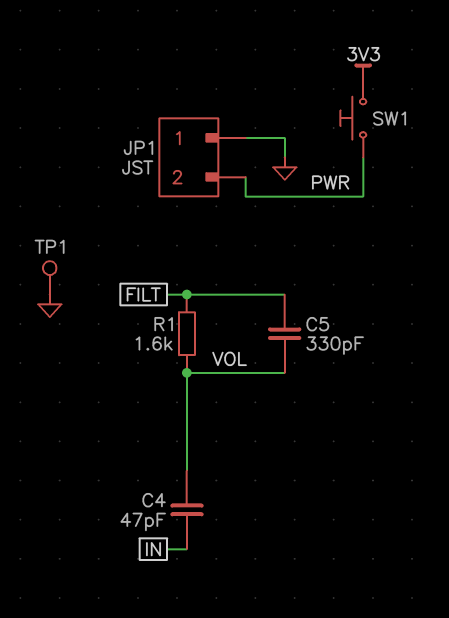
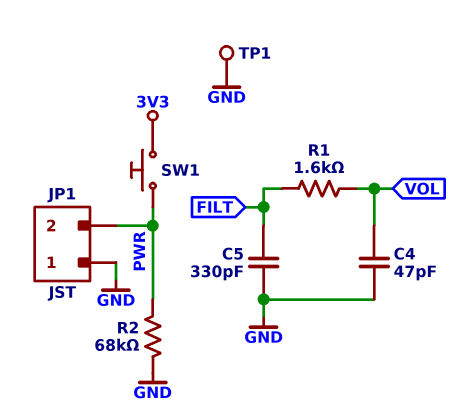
C4: 47pF (IN, VOL) -> 47pF (GND, VOL)
C5: 330pF (FILT, VOL) -> 330pF (FILT, GND)
R2: none -> 68k (GND, PWR)

